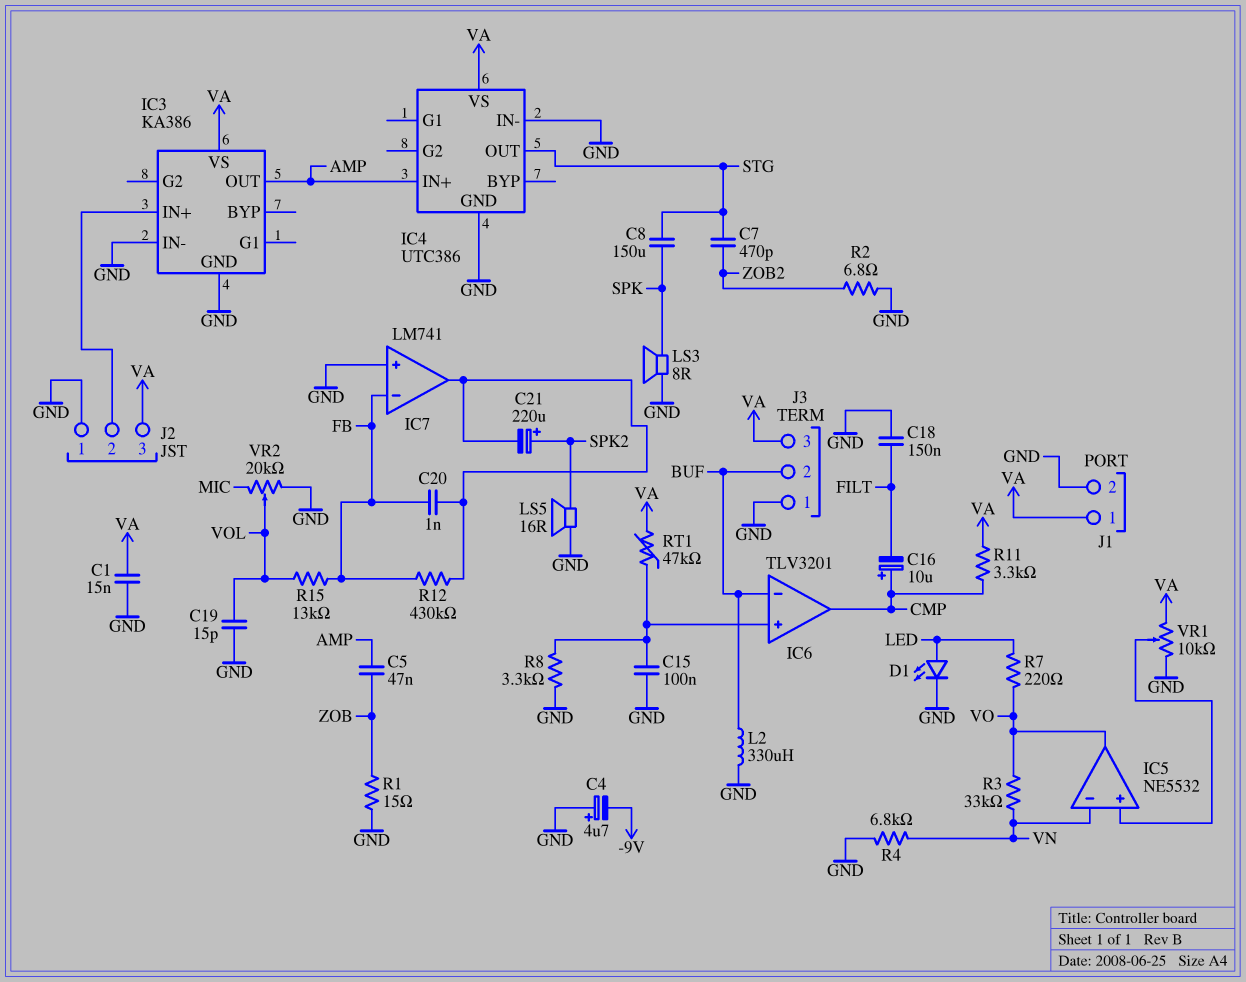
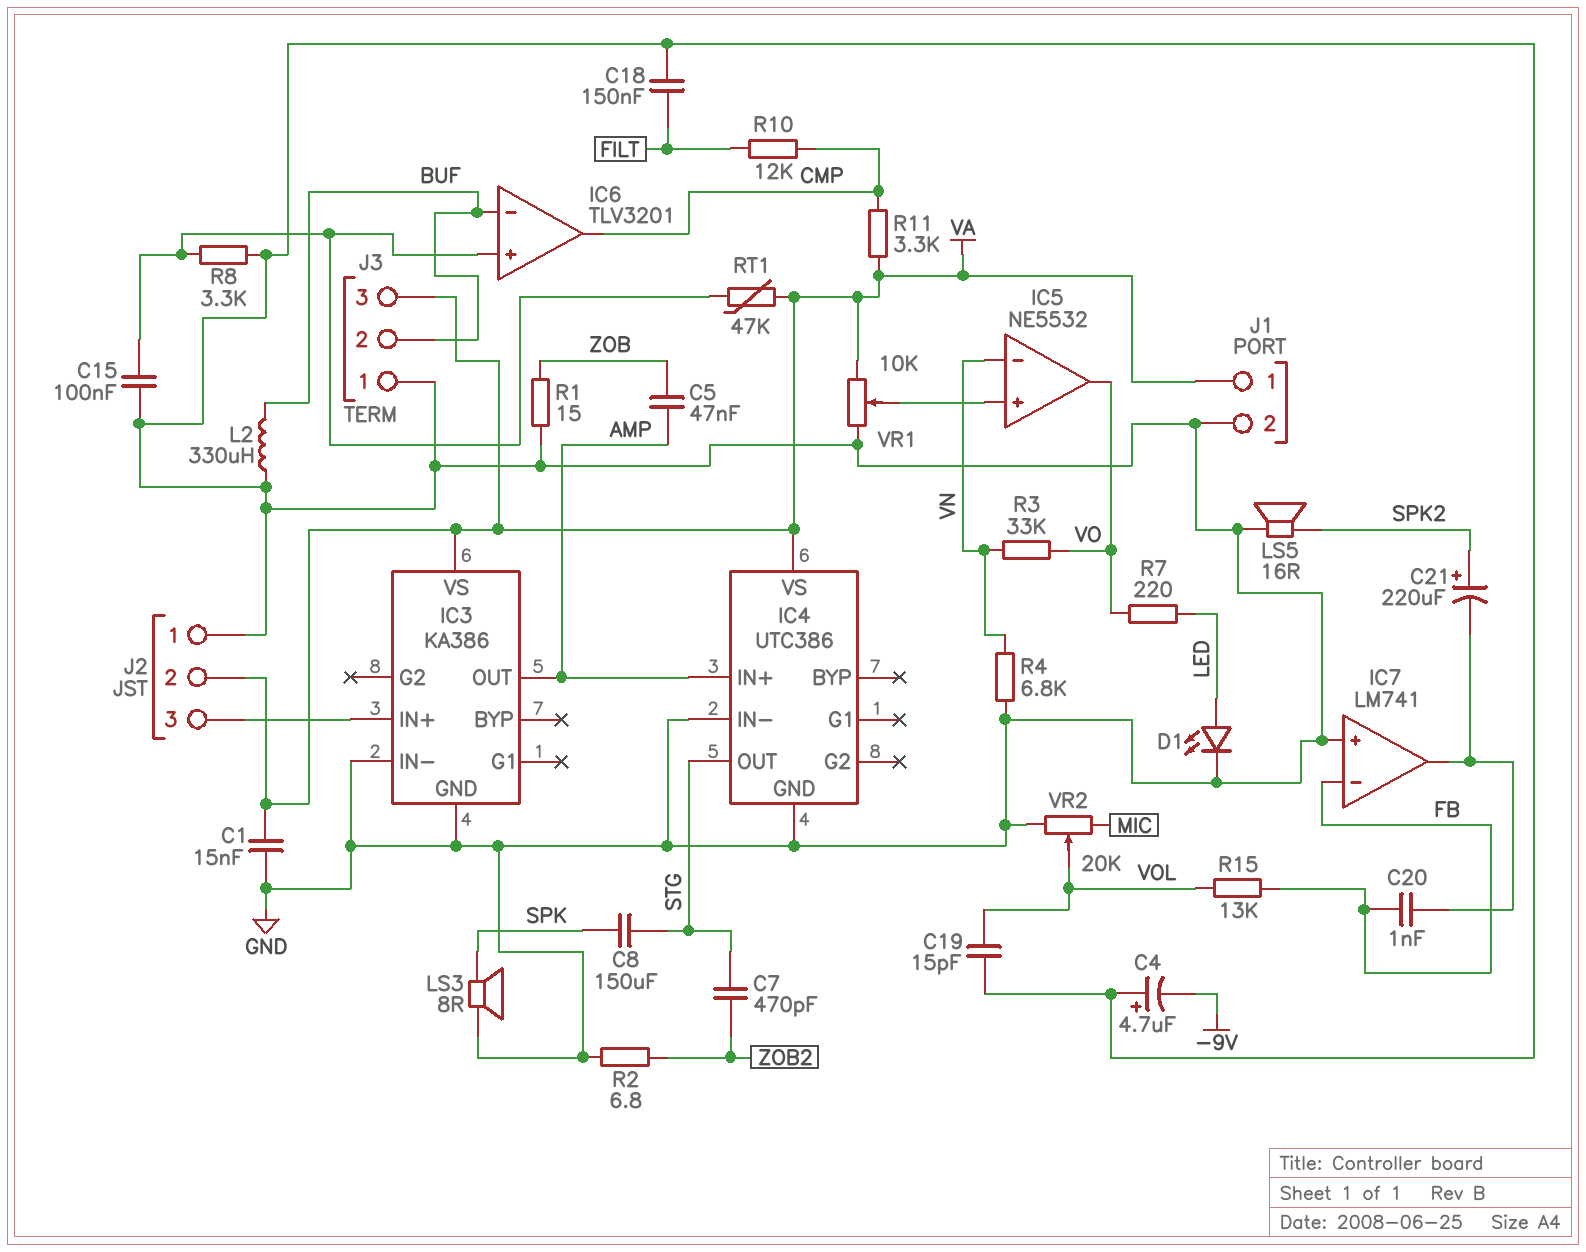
C16: 10uF (plus CMP, minus FILT) -> none
J2 pin 2: IC3/IN+ -> VA
J2 pin 3: VA -> IC3/IN+
R10: none -> 12k (CMP, FILT)
R12: 430k (FB, IC7/out) -> none

